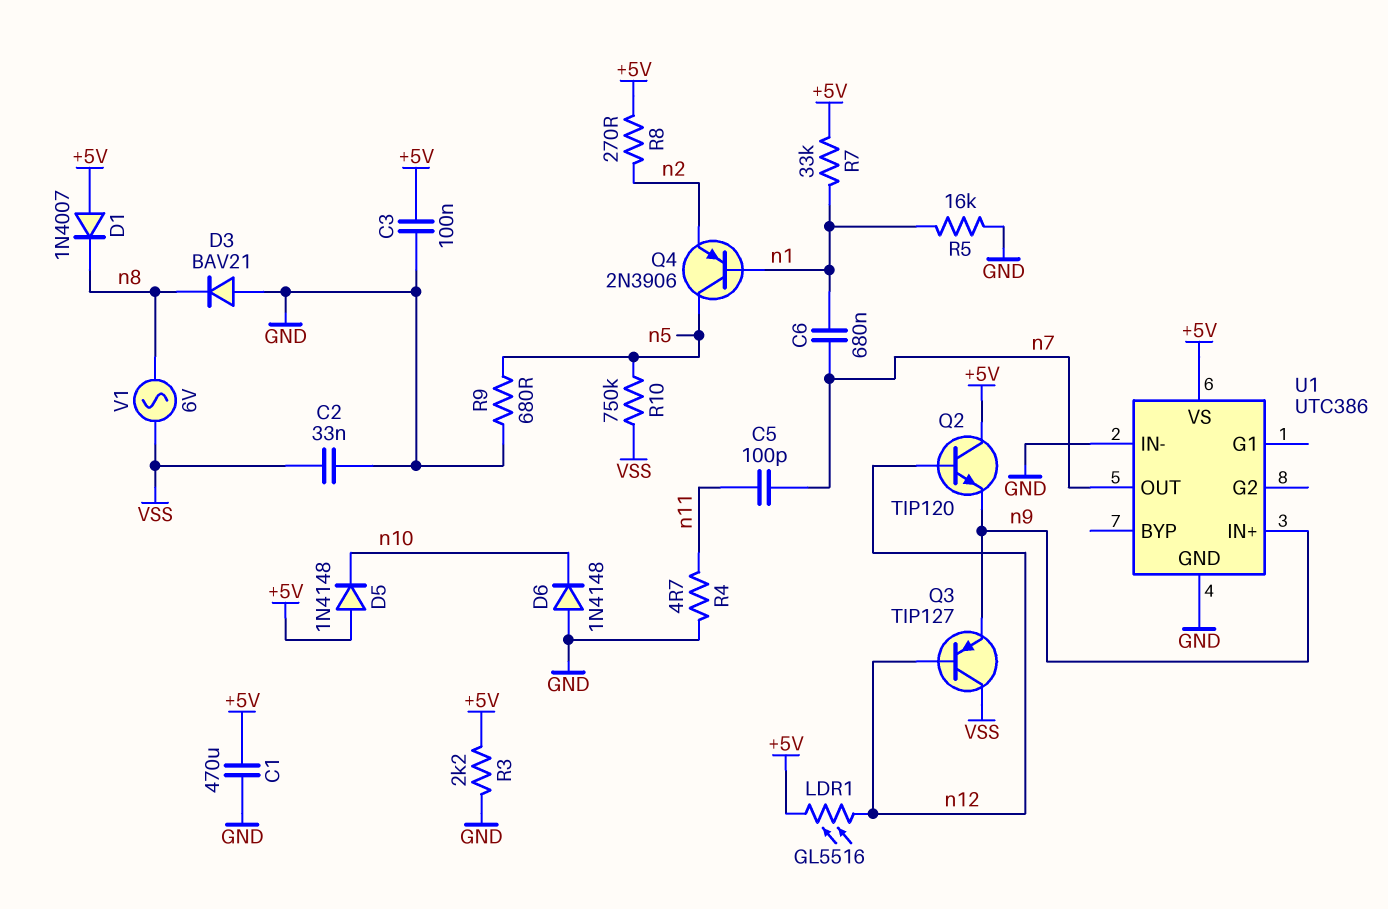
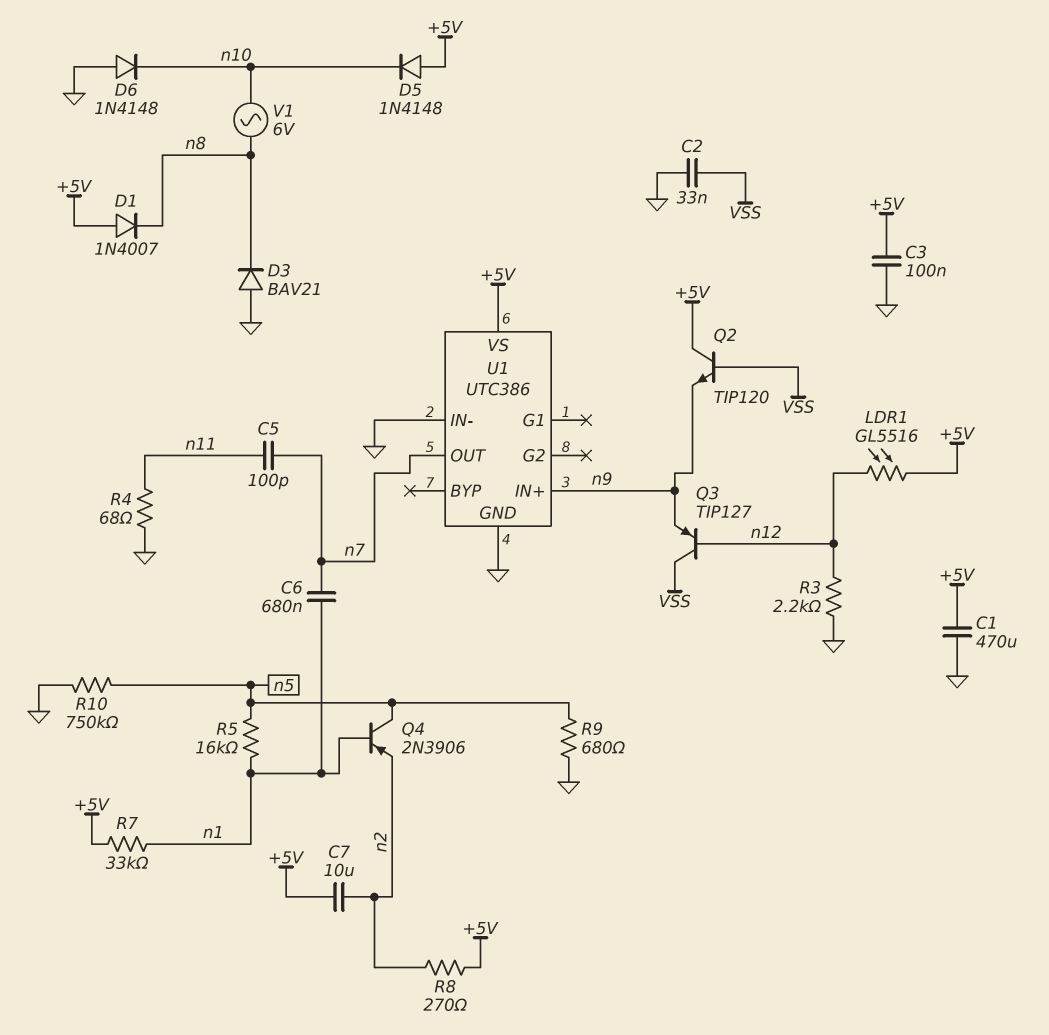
C7: none -> 10uF (+5V, n2)
Q2: NPN TIP120 (B n12, C +5V, E n9) -> NPN TIP120 (B VSS, C +5V, E n9)
R3: 2.2k (+5V, GND) -> 2.2k (GND, n12)
R4: 4.7 (GND, n11) -> 68 (GND, n11)
R5: 16k (GND, n1) -> 16k (n1, n5)
R10: 750k (VSS, n5) -> 750k (GND, n5)
V1: AC 6V (VSS, n8) -> AC 6V (n8, n10)

